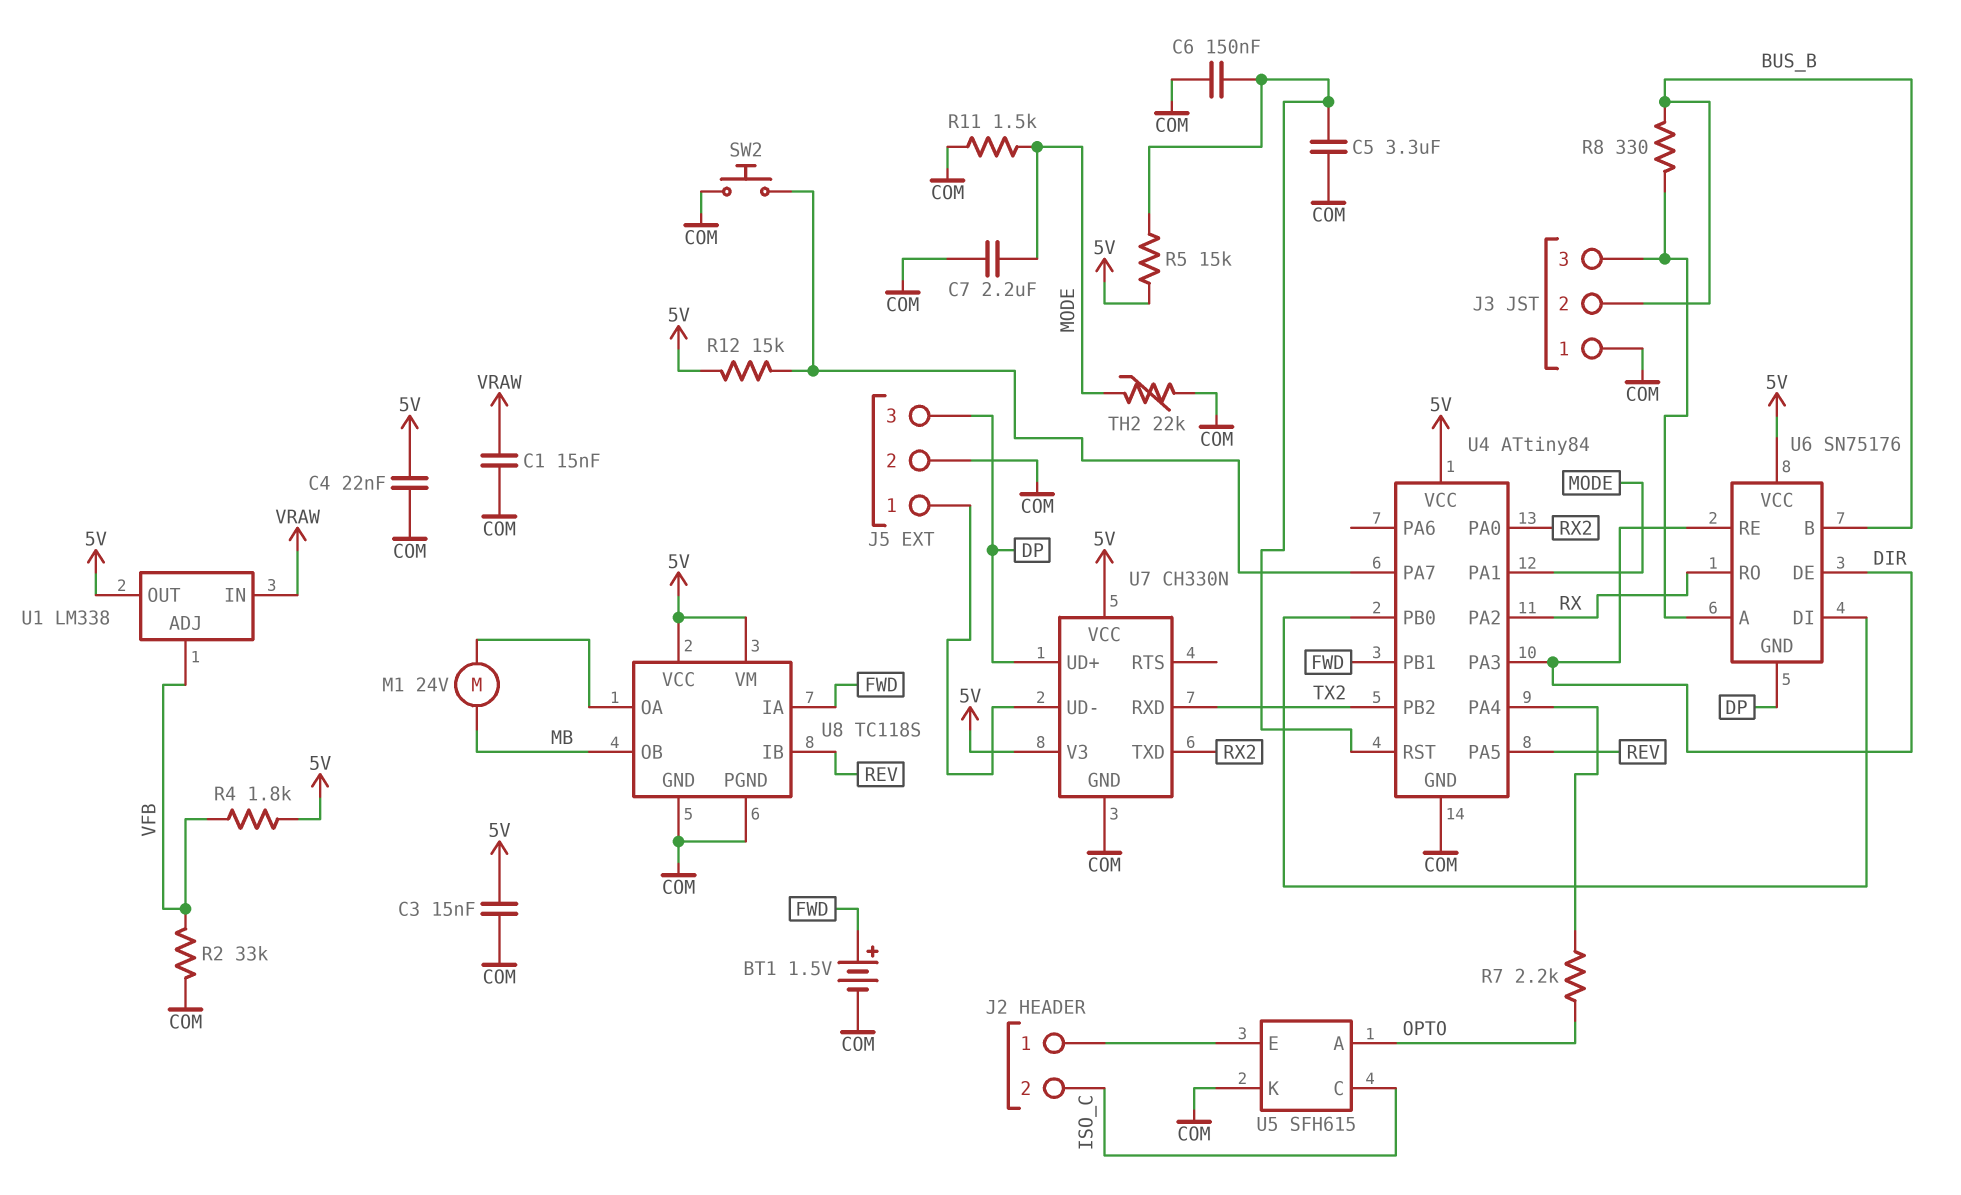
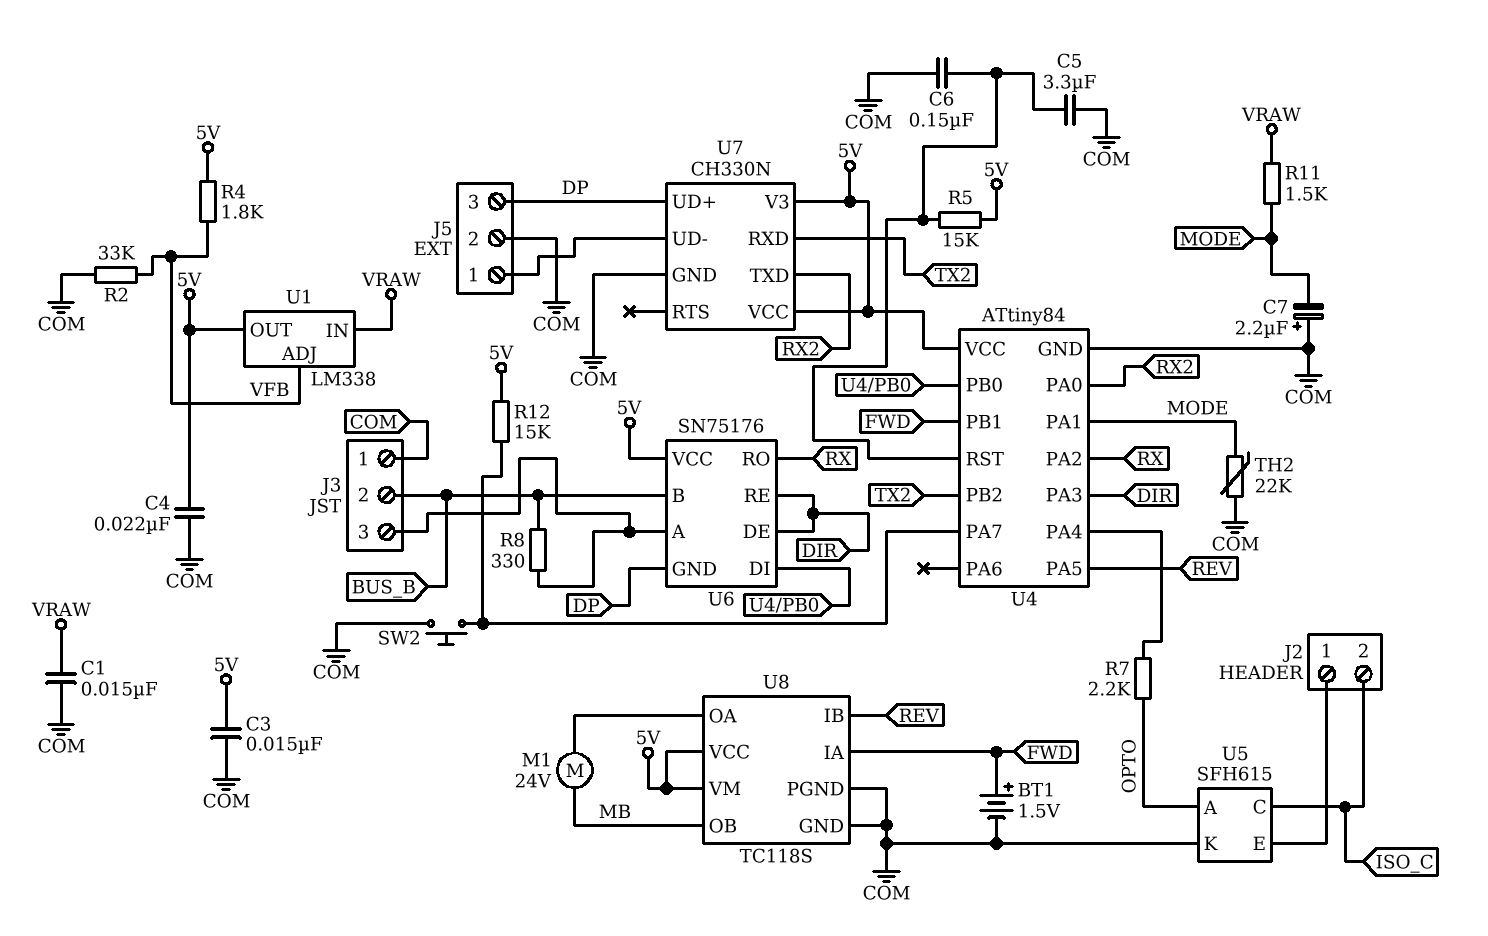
C7: 2.2uF (COM, MODE) -> 2.2uF (plus COM, minus MODE)
R11: 1.5k (COM, MODE) -> 1.5k (MODE, VRAW)

